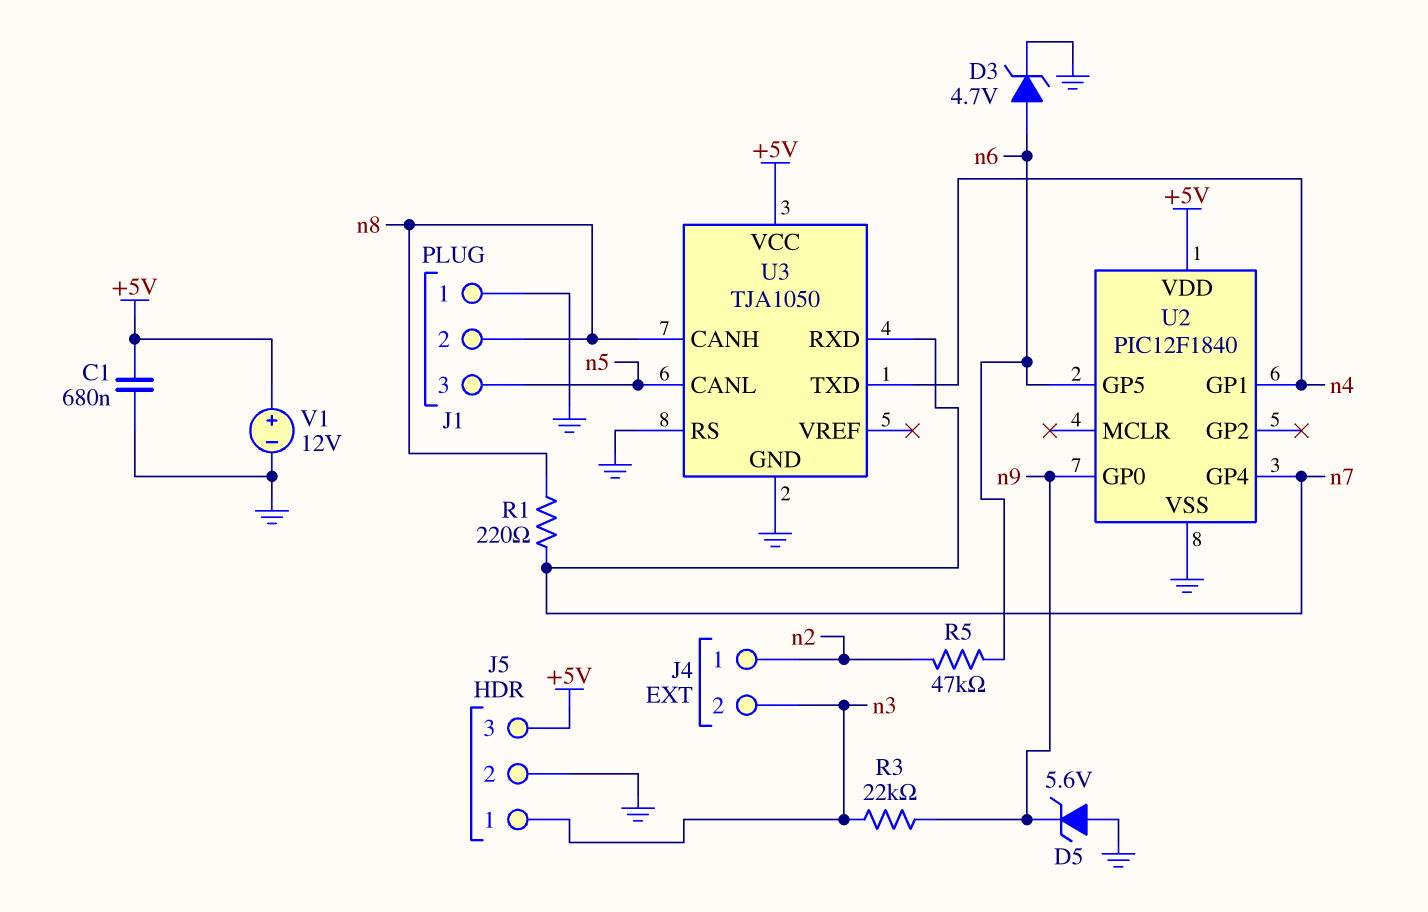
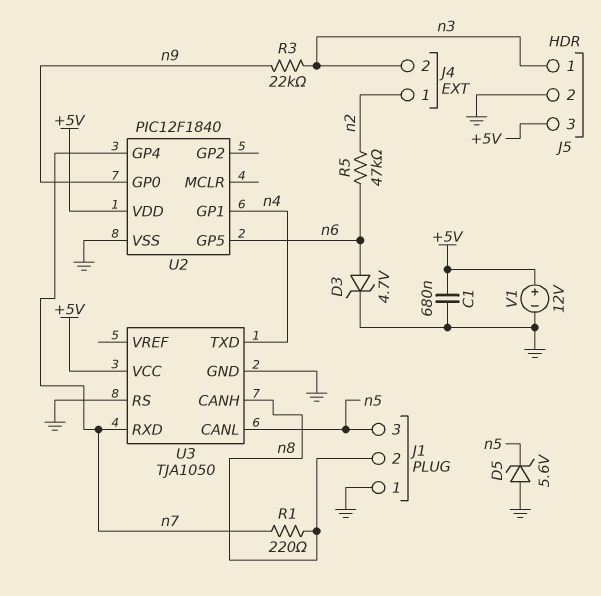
D5: zener 5.6V (A GND, K n9) -> zener 5.6V (A GND, K n5)

